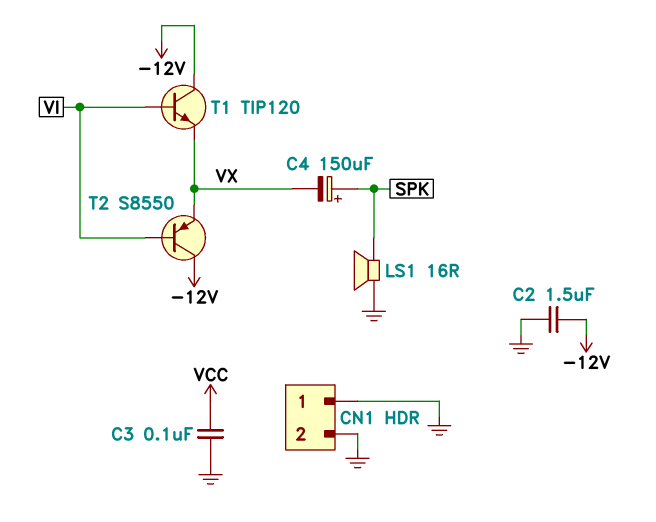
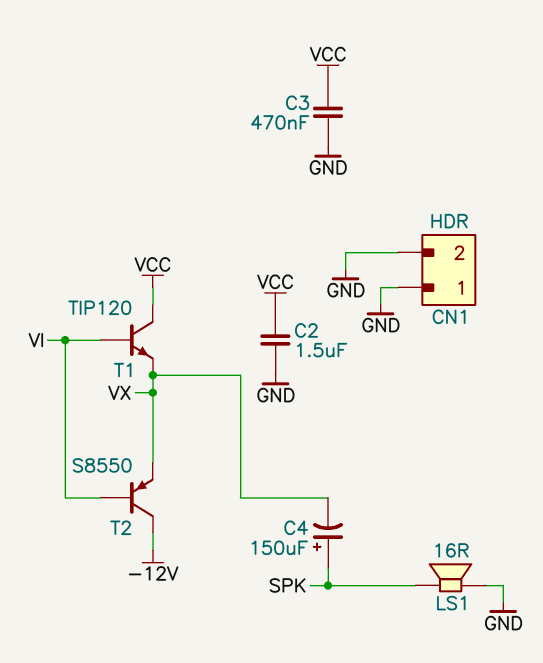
C2: 1.5uF (-12V, GND) -> 1.5uF (GND, VCC)
C3: 100nF (GND, VCC) -> 470nF (GND, VCC)
T1: NPN TIP120 (B VI, C -12V, E VX) -> NPN TIP120 (B VI, C VCC, E VX)

